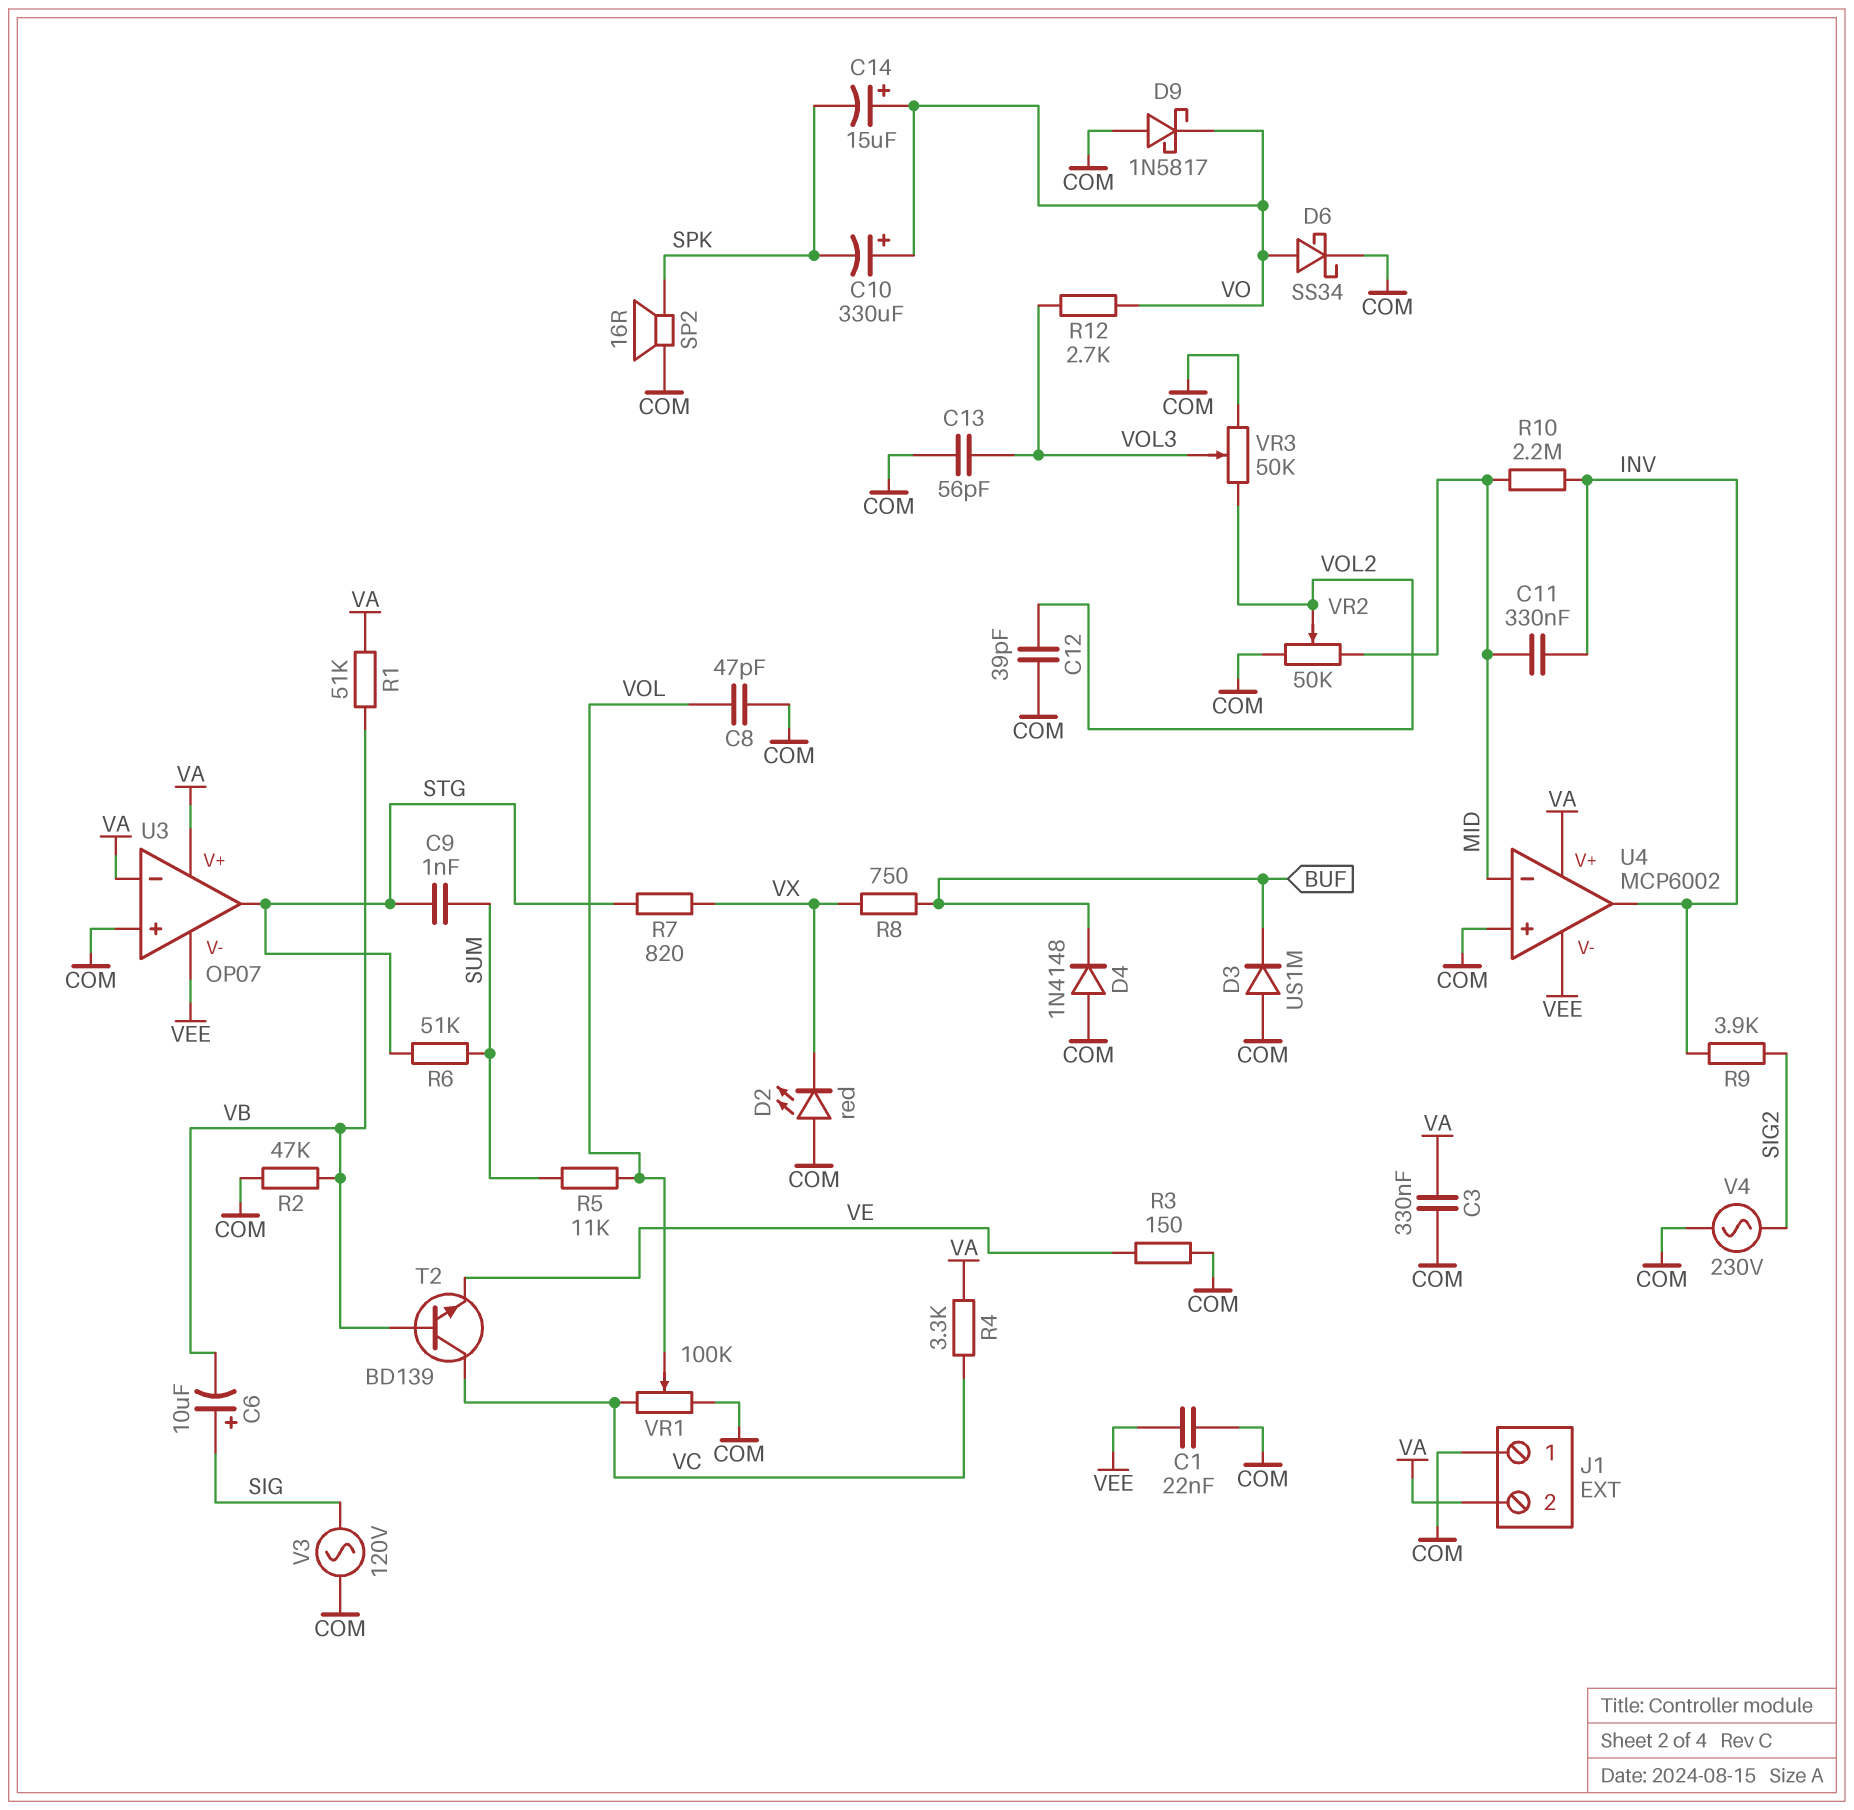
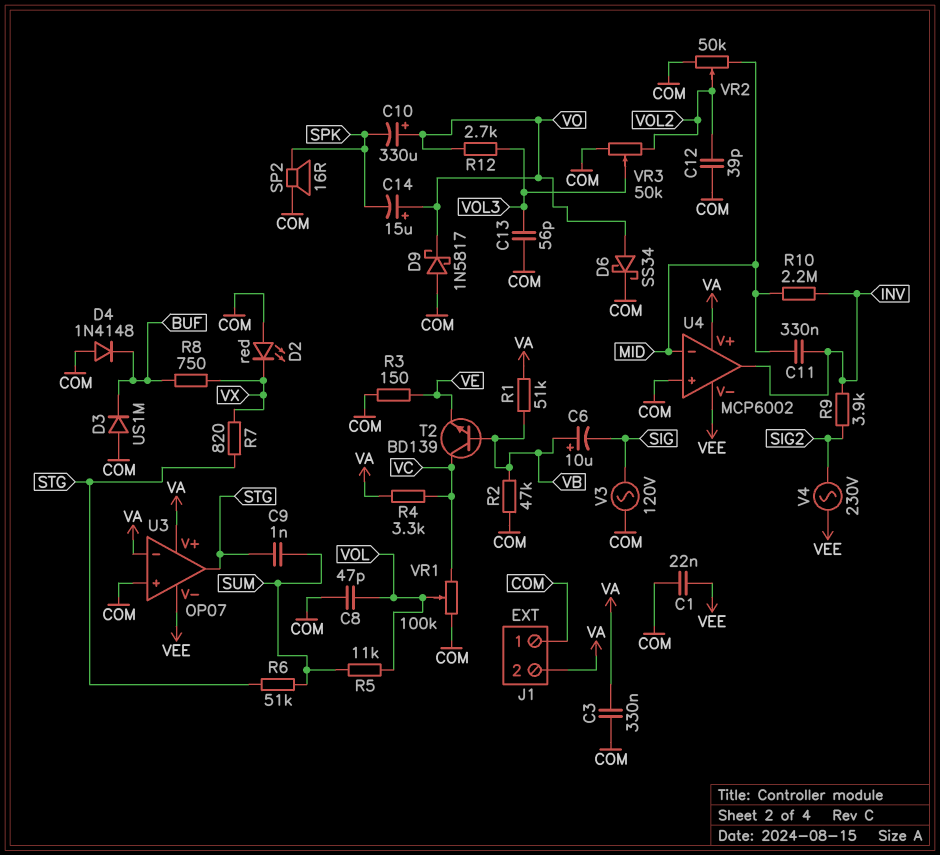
C6: 10uF (plus SIG, minus VB) -> 10uF (plus VB, minus SIG)
V4: AC 230V (COM, SIG2) -> AC 230V (SIG2, VEE)

